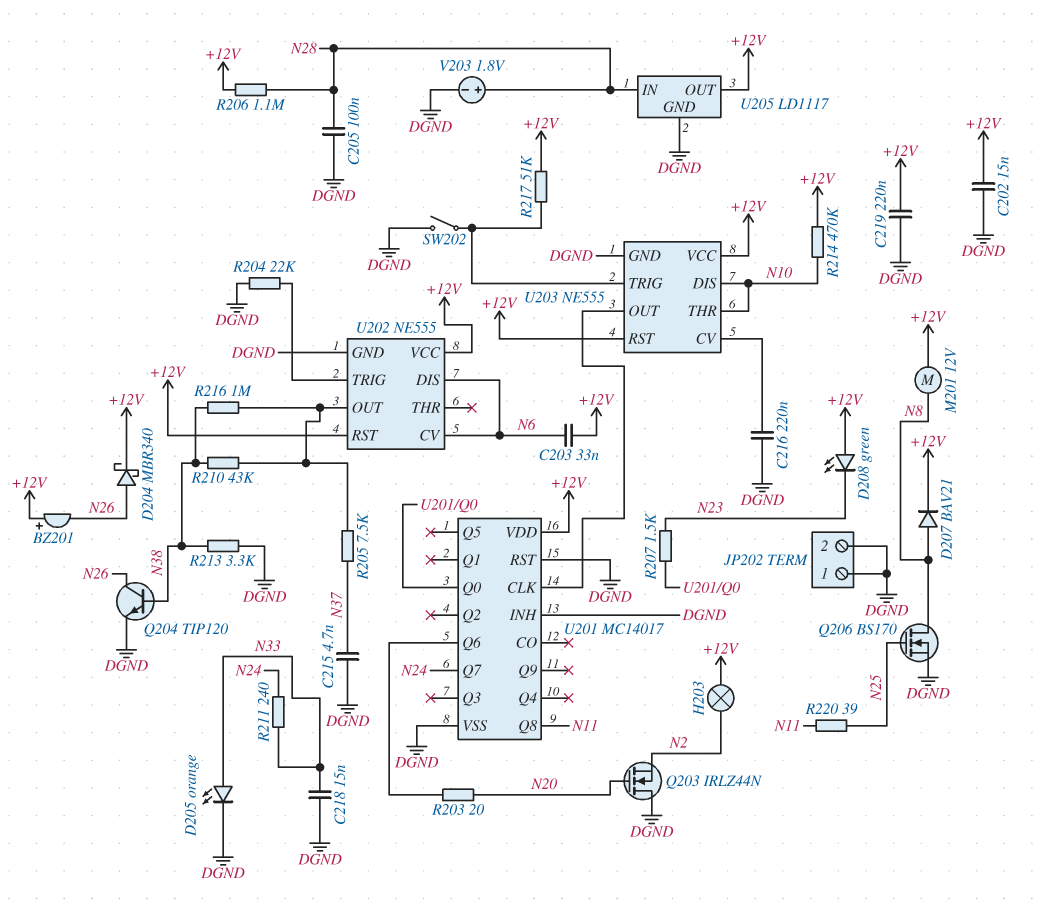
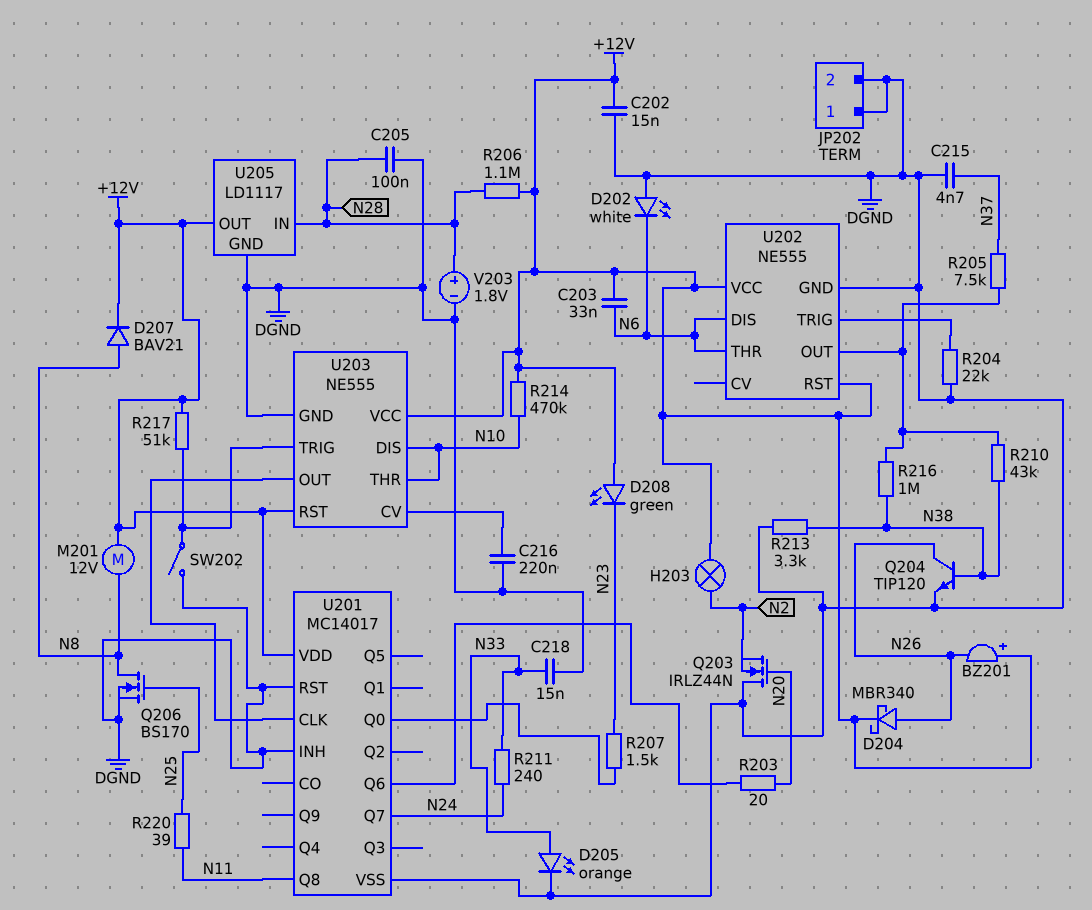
C219: 220nF (+12V, DGND) -> none
D202: none -> LED white (A DGND, K N6)
U202 pin CV: N6 -> none
U202 pin THR: none -> N6

